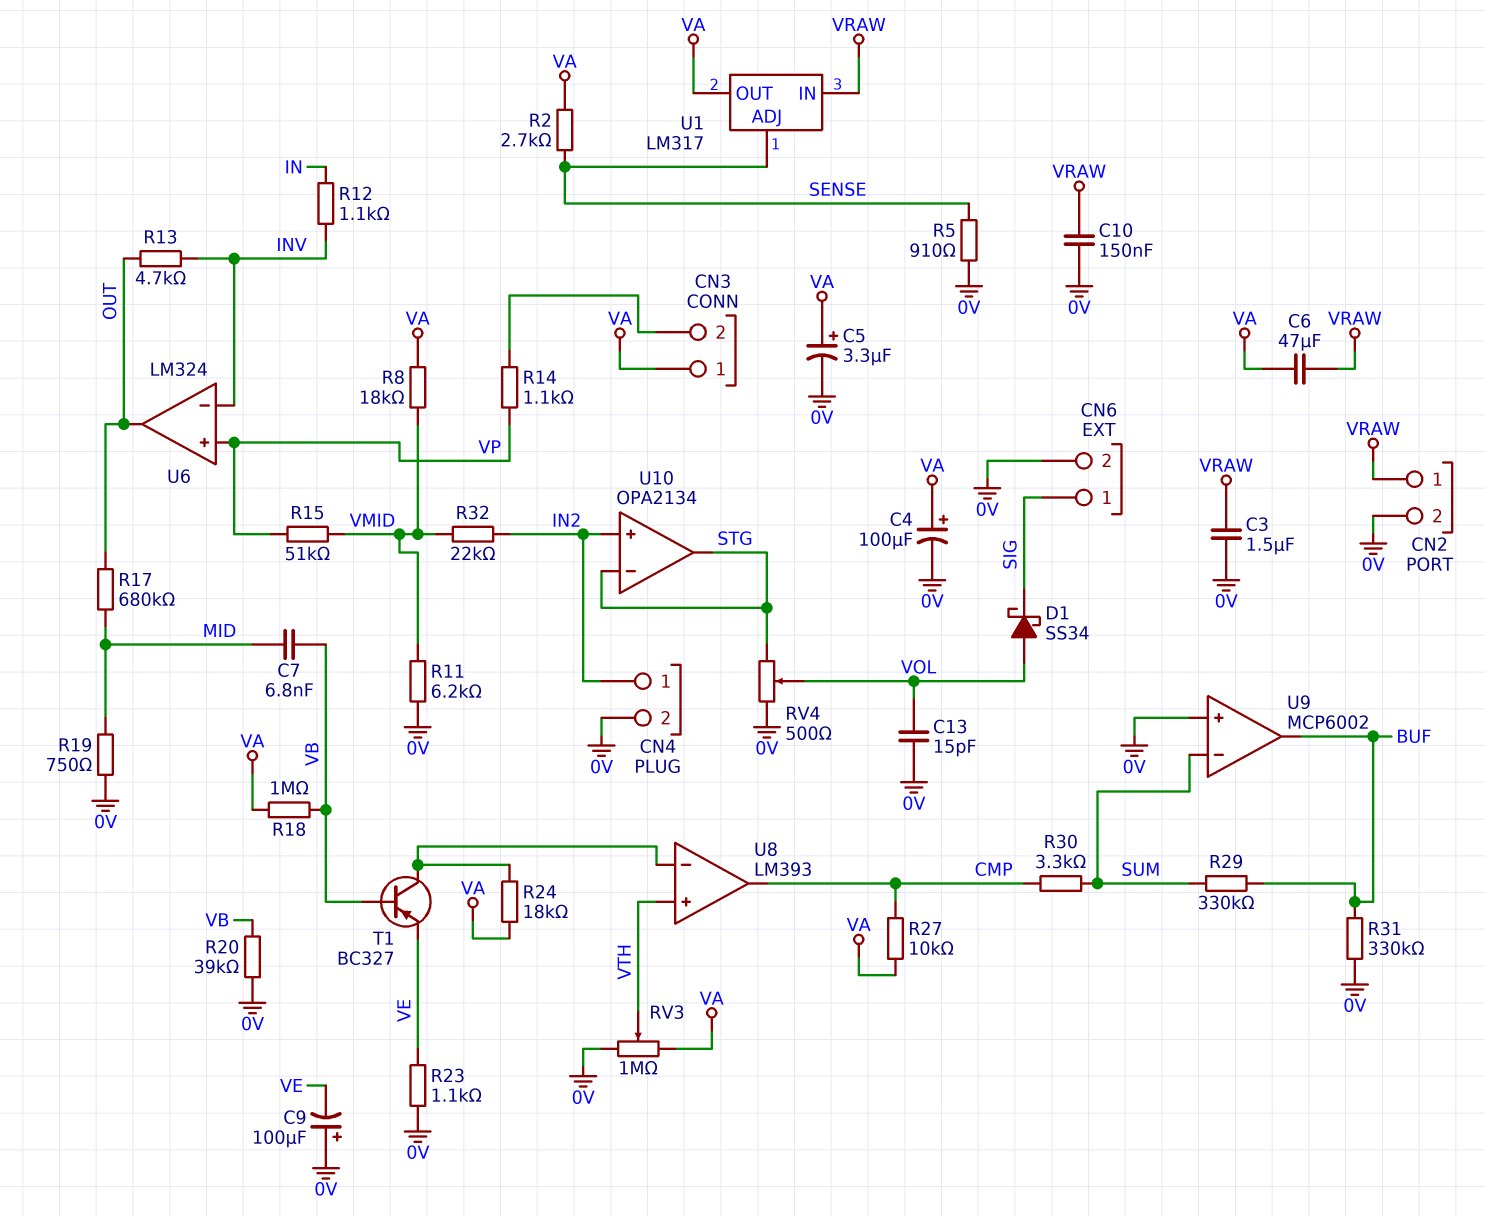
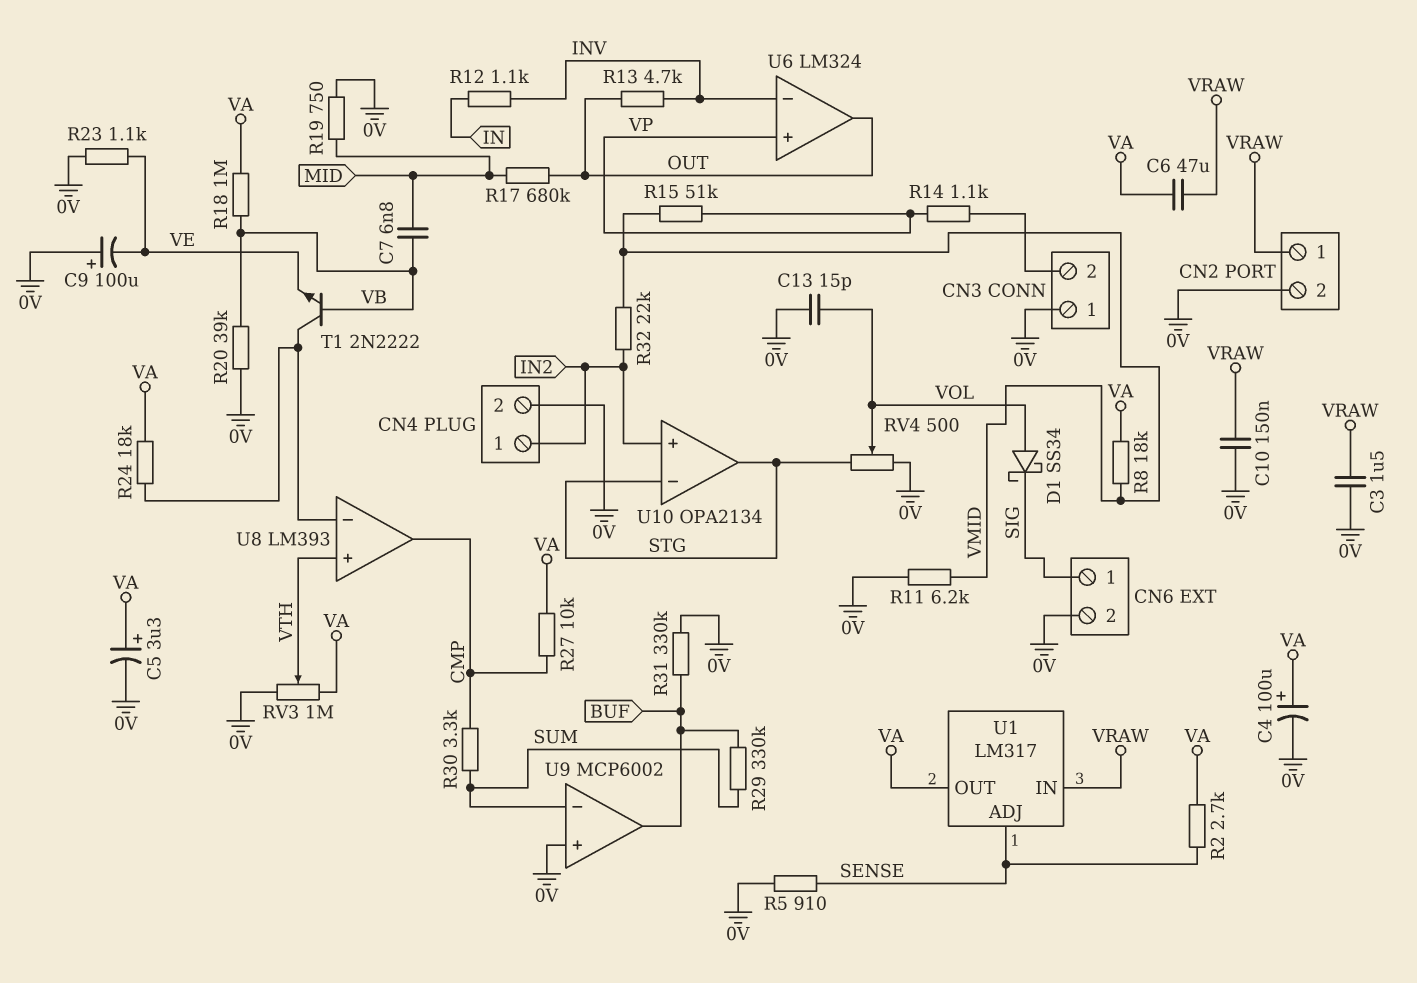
CN3 pin 1: VA -> 0V
T1: PNP BC327 (B VB, C U8/in-, E VE) -> NPN 2N2222 (B VB, C U8/in-, E VE)

